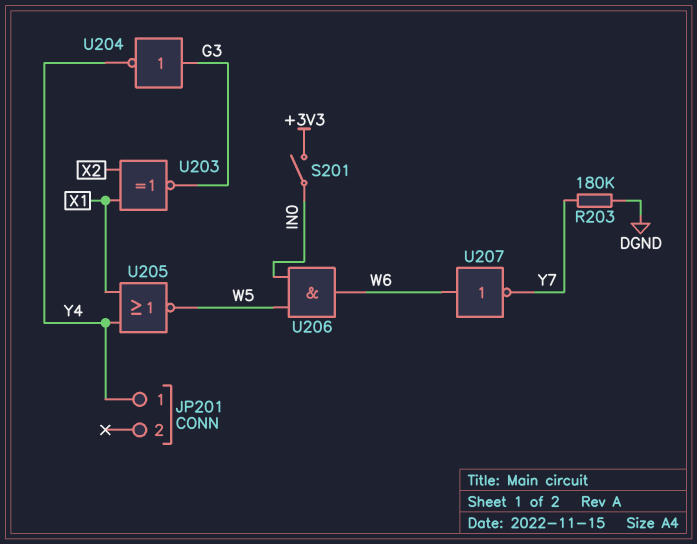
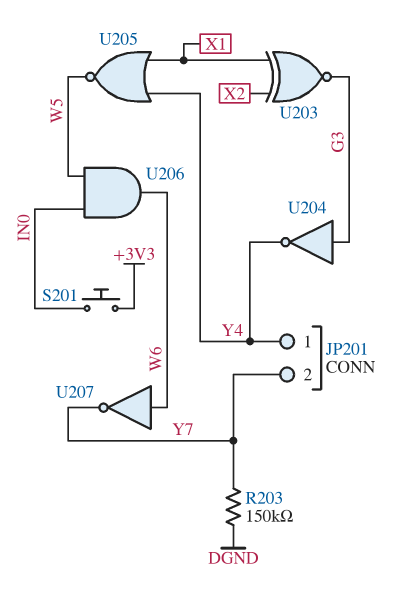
JP201 pin 2: none -> Y7
R203: 180k (DGND, Y7) -> 150k (DGND, Y7)
S201: switch (+3V3, IN0) -> button (+3V3, IN0)

